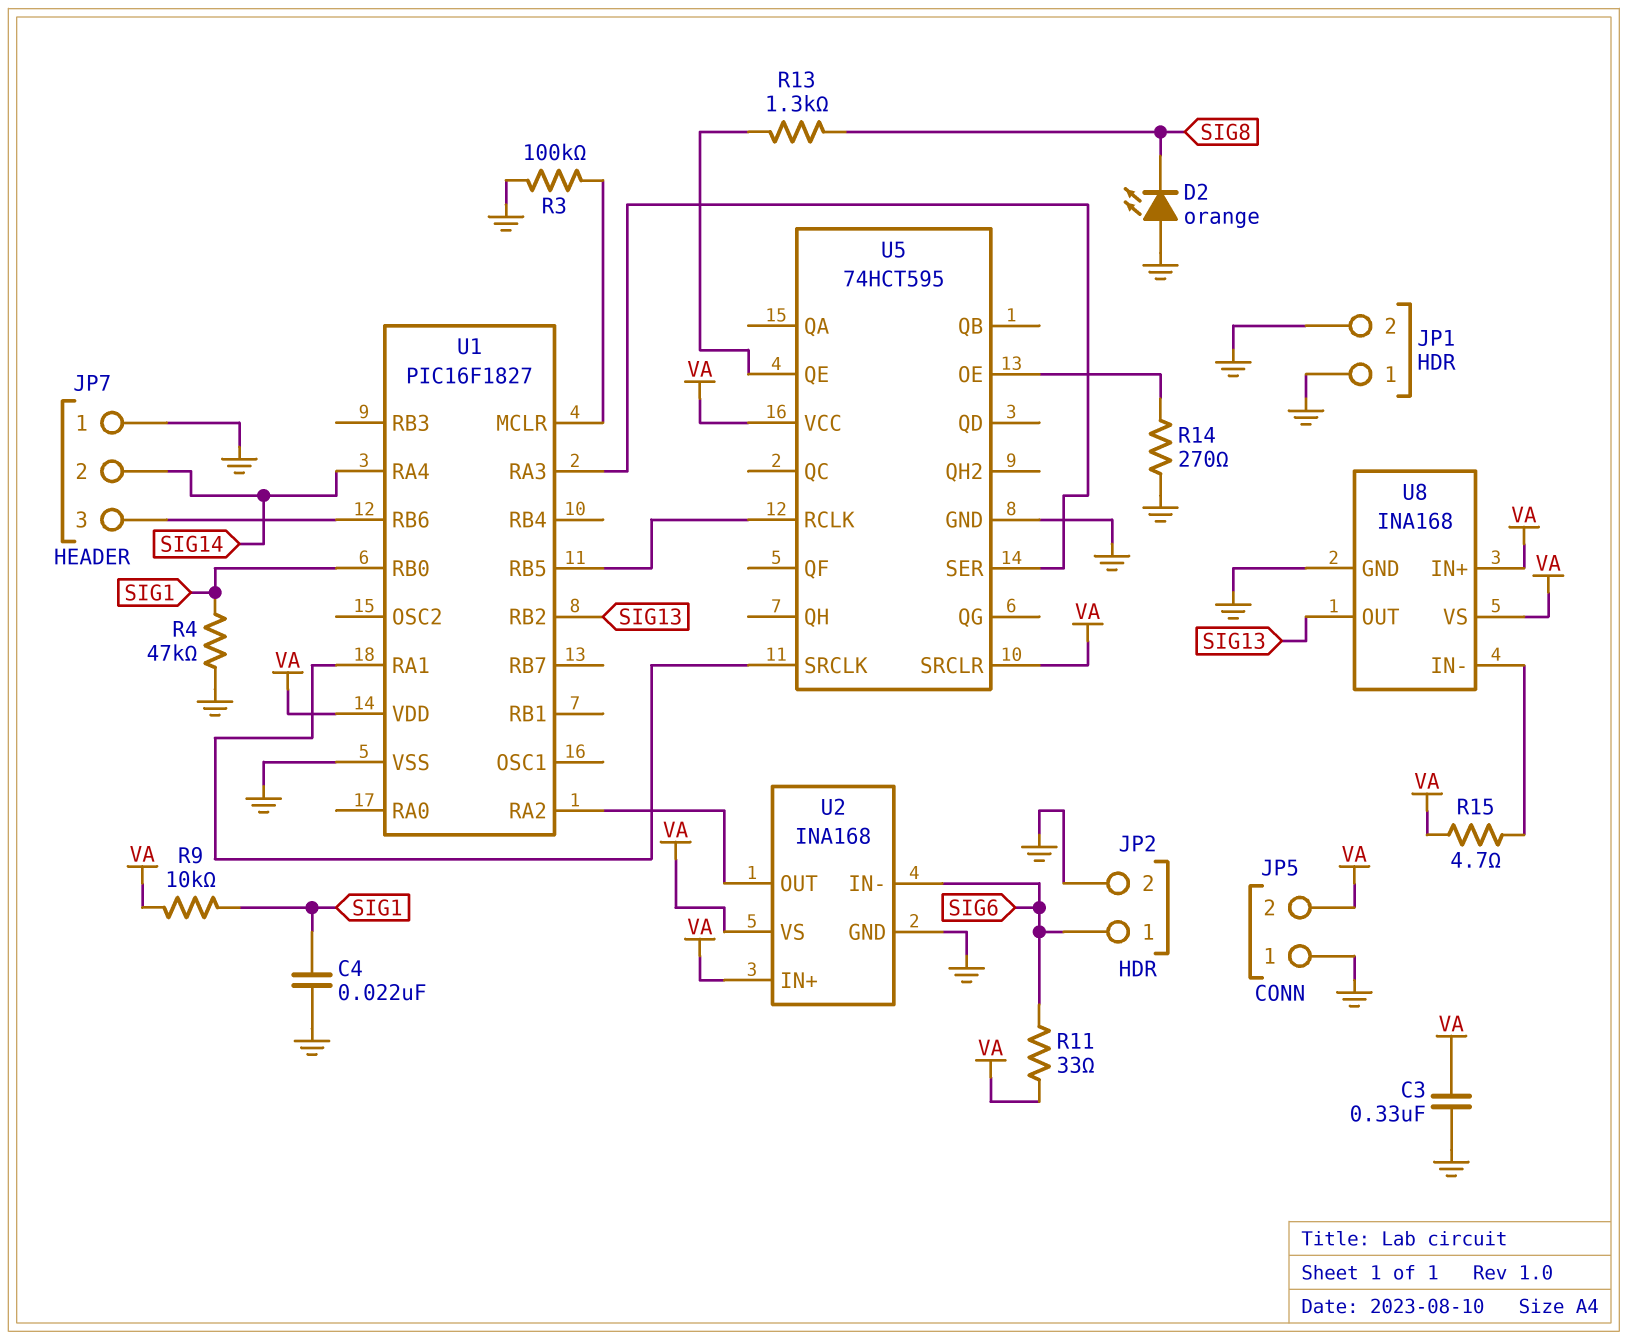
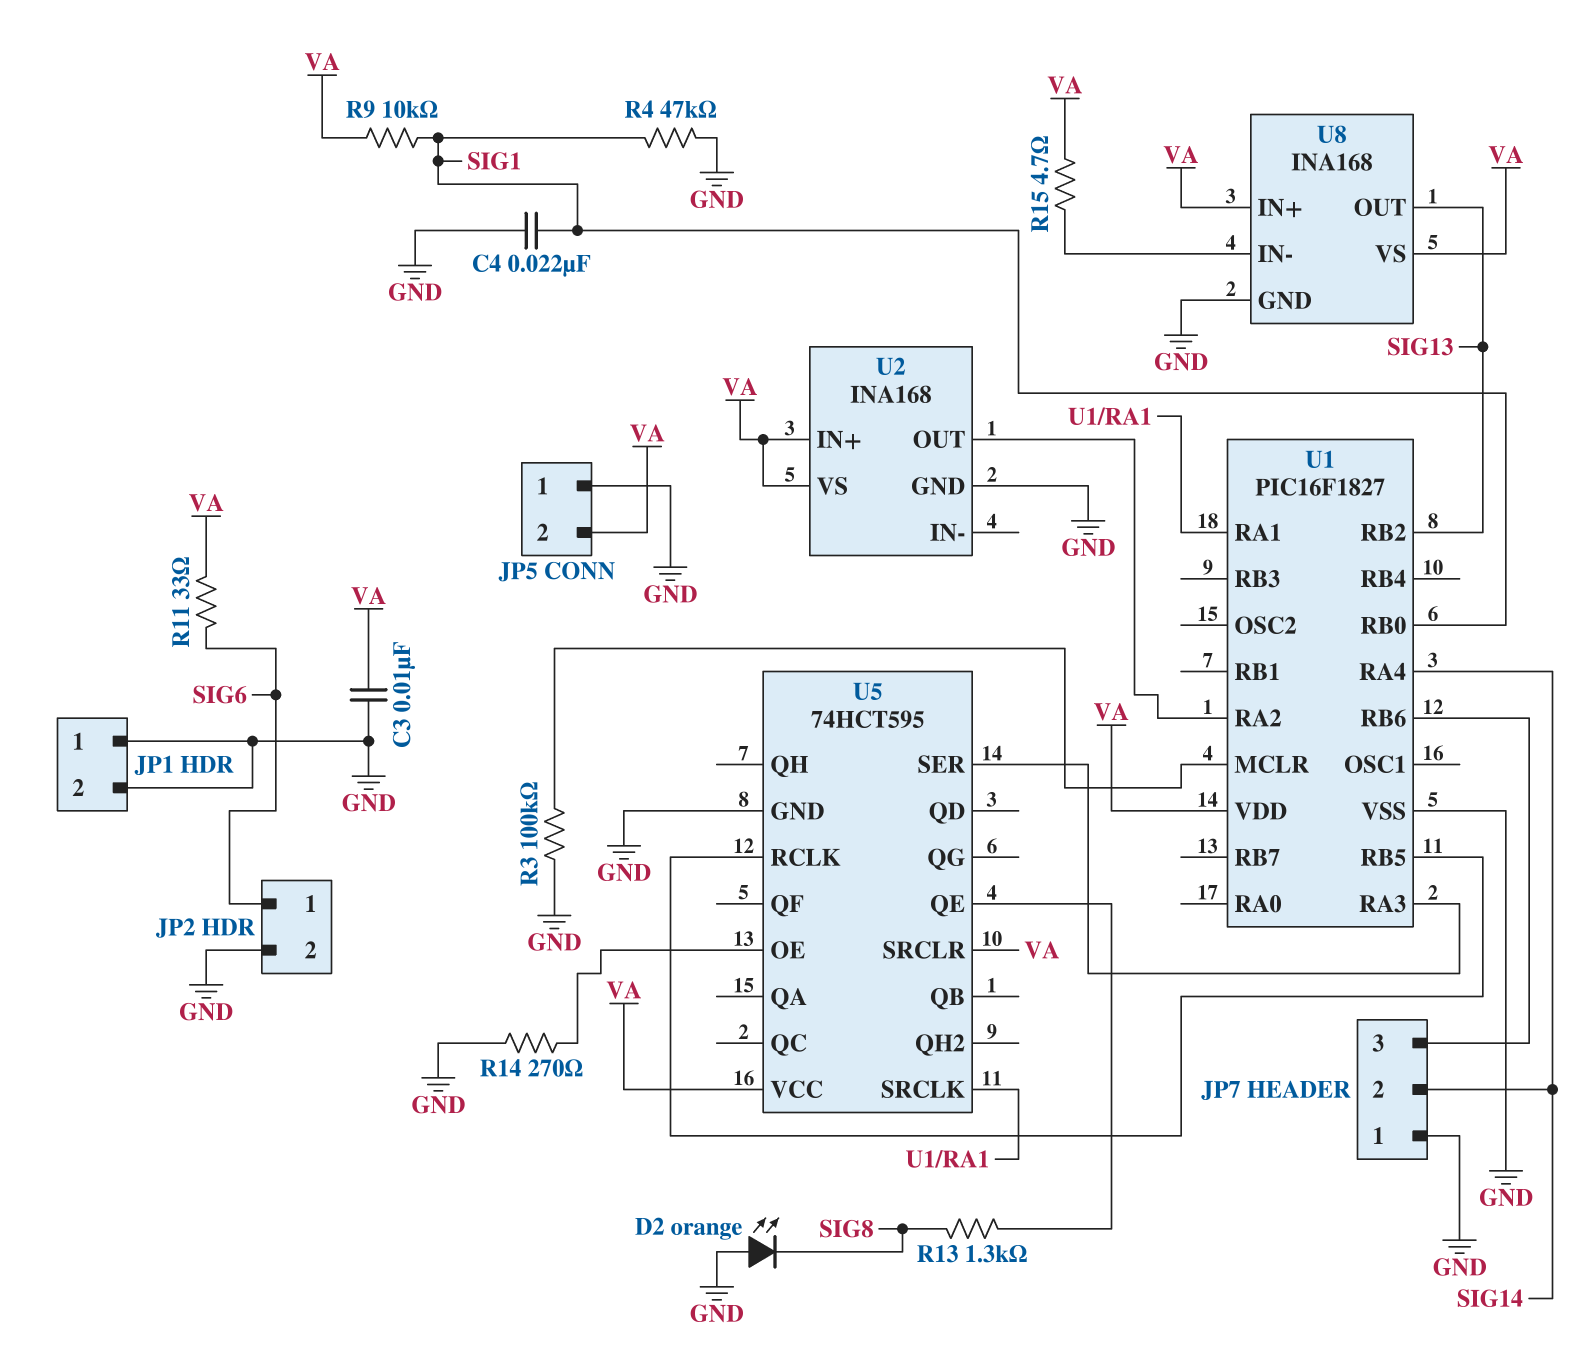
C3: 330nF (GND, VA) -> 10nF (GND, VA)
U2 pin IN-: SIG6 -> none

